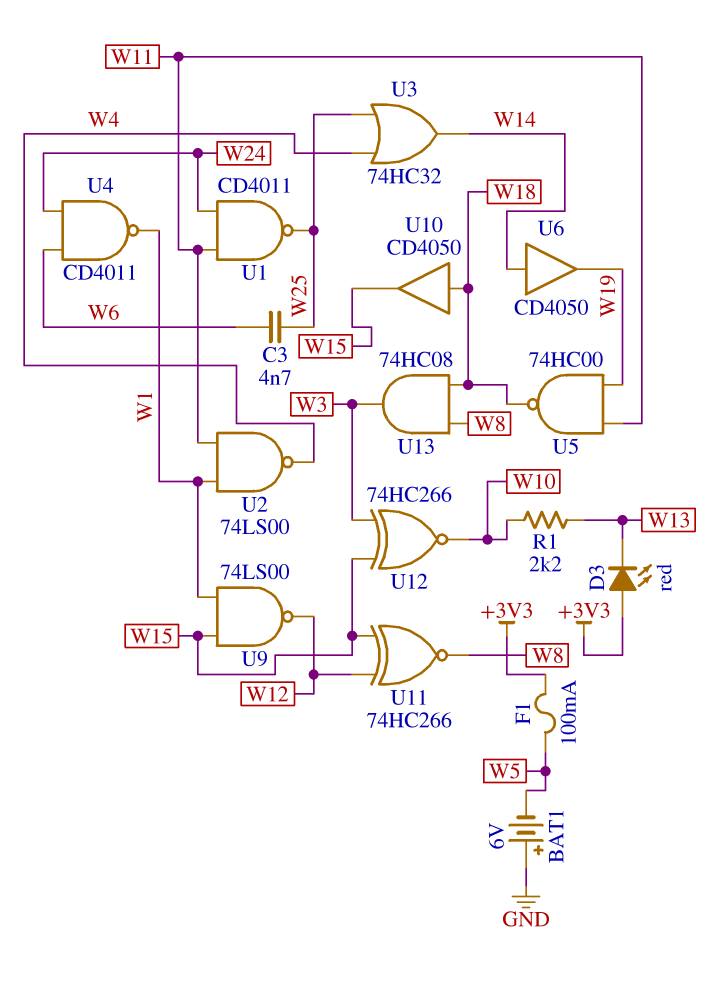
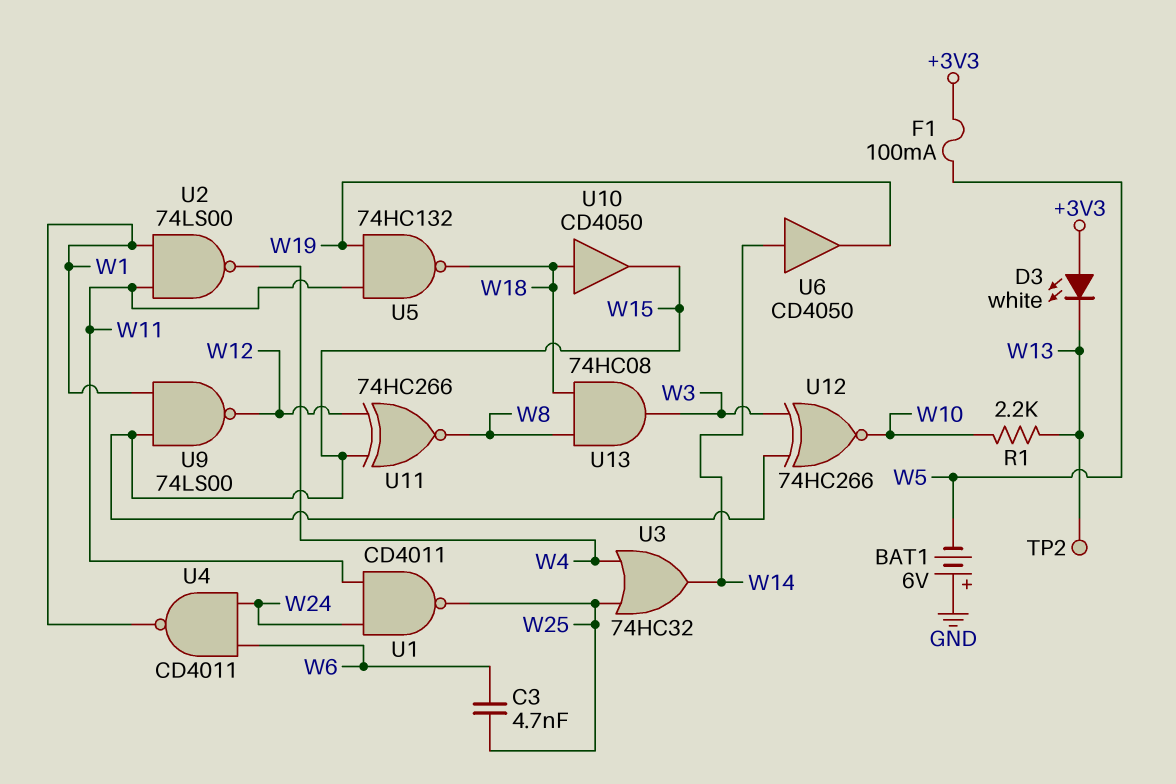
D3: LED red (A +3V3, K W13) -> LED white (A +3V3, K W13)
TP2: none -> test point (W13)
U5: NAND 74HC00 (in W11, in W19, out W18) -> NAND 74HC132 (in W11, in W19, out W18)

